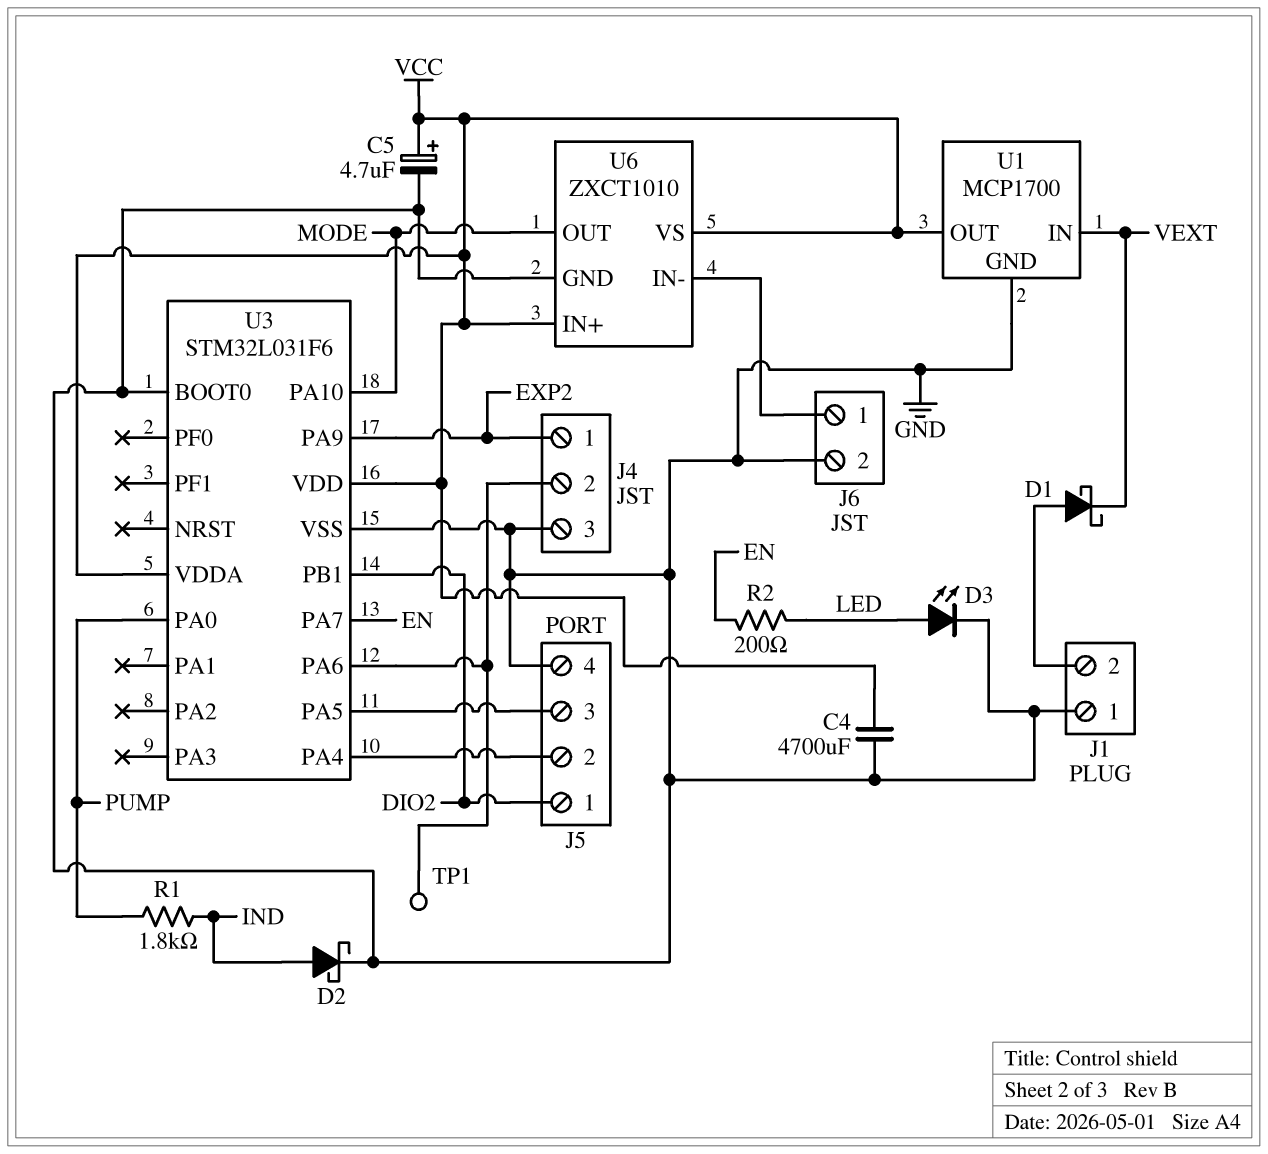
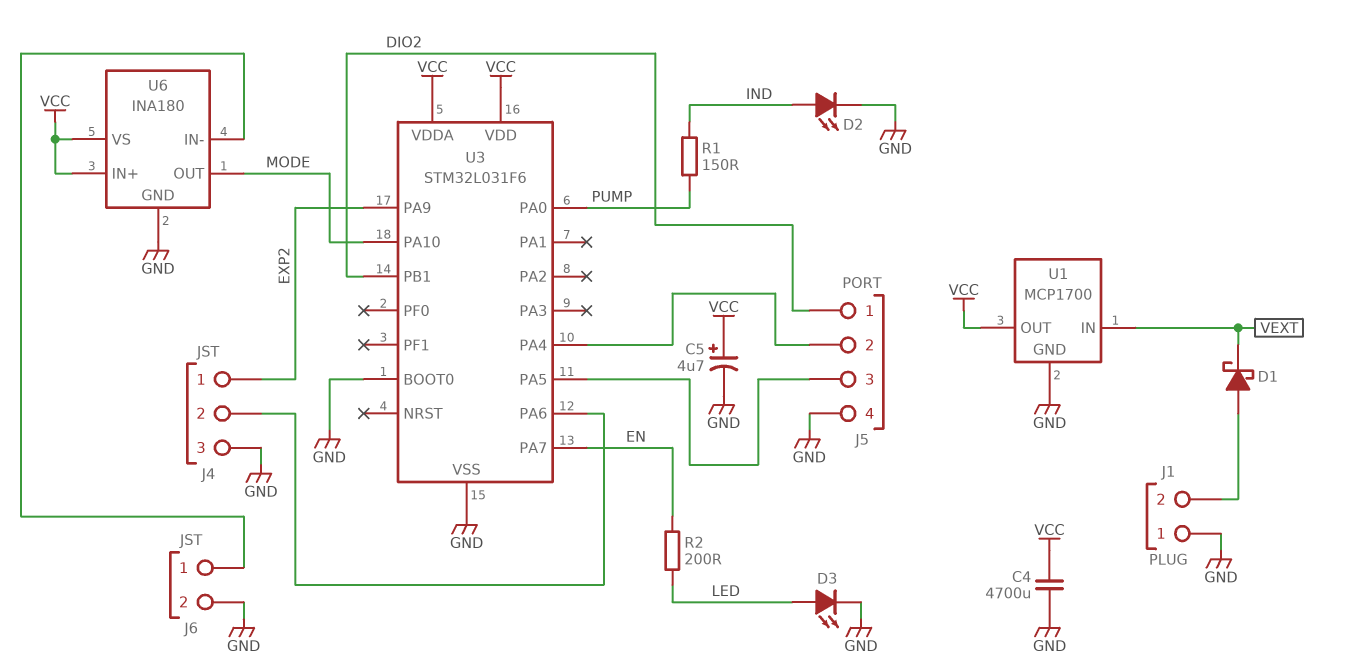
D2: schottky (A IND, K GND) -> LED (A IND, K GND)
R1: 1.8k (IND, PUMP) -> 150 (IND, PUMP)
TP1: test point (J4/2) -> none
U6: ZXCT1010 -> INA180

